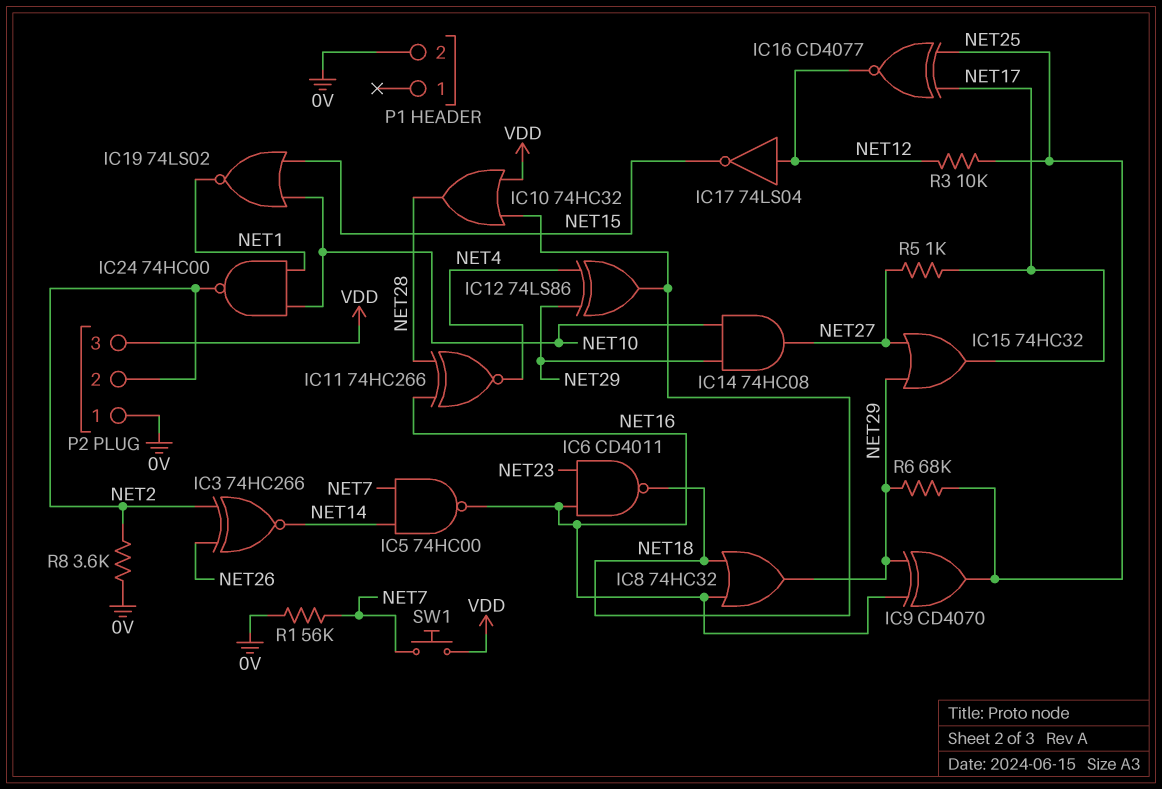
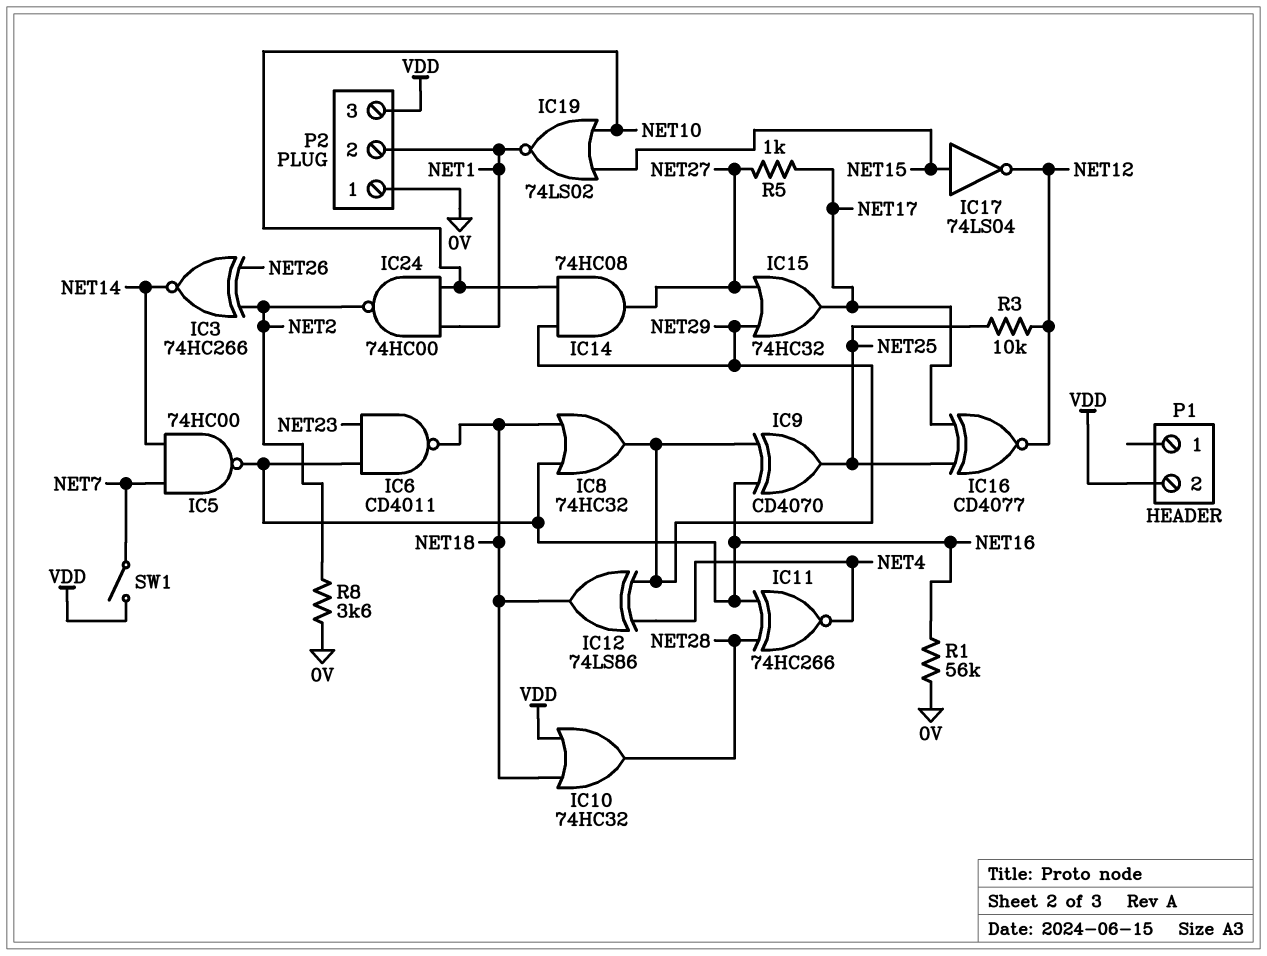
IC17: NOT 74LS04 (in NET12, out NET15) -> NOT 74LS04 (in NET15, out NET12)
P1 pin 2: 0V -> VDD
P2 pin 2: NET2 -> NET1
R1: 56k (0V, NET7) -> 56k (0V, NET16)
R6: 68k (NET25, NET29) -> none
SW1: button (NET7, VDD) -> switch (NET7, VDD)

